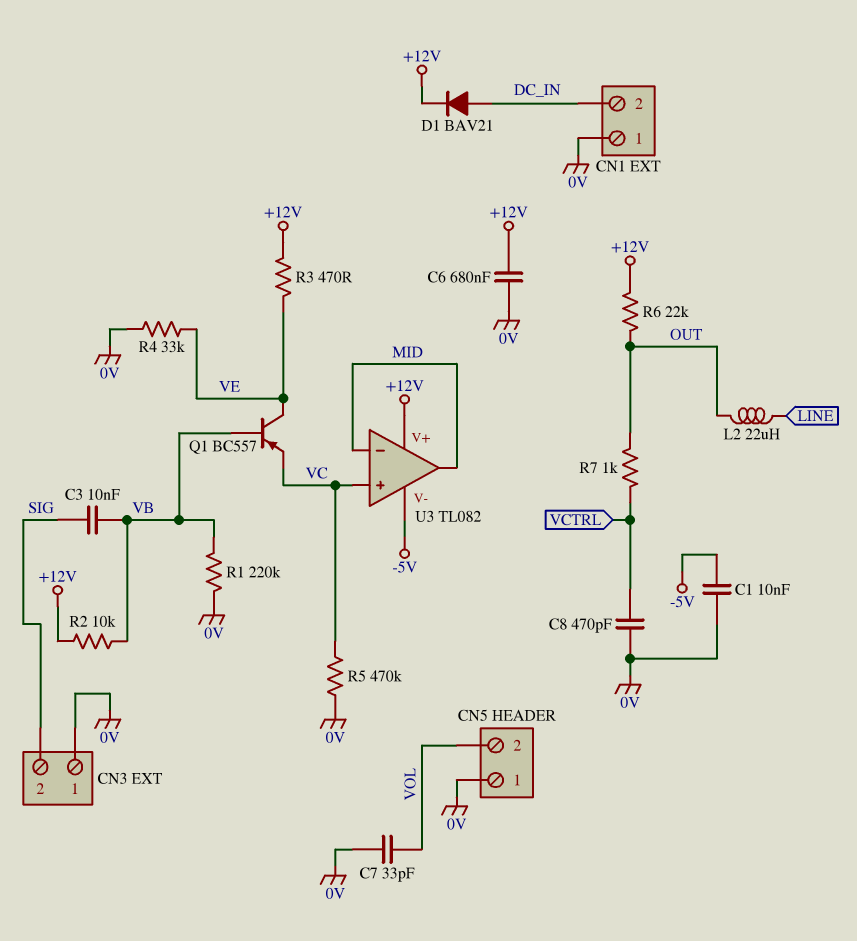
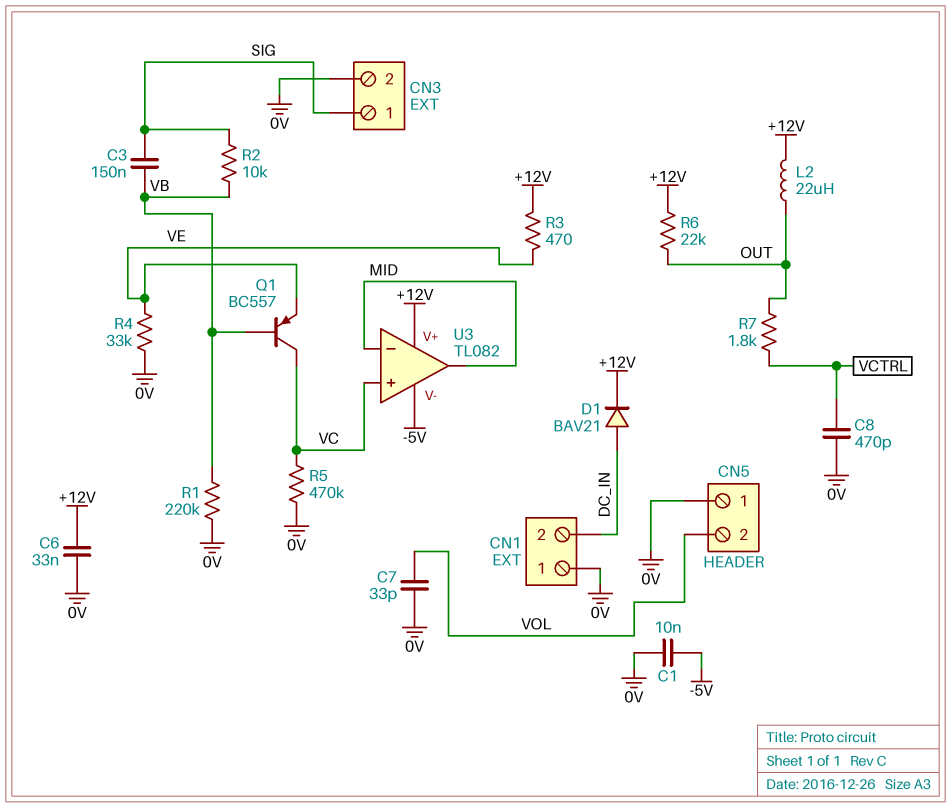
C3: 10nF (SIG, VB) -> 150nF (SIG, VB)
C6: 680nF (+12V, 0V) -> 33nF (+12V, 0V)
CN3 pin 1: 0V -> SIG
CN3 pin 2: SIG -> 0V
L2: 22uH (LINE, OUT) -> 22uH (+12V, OUT)
Q1: PNP BC557 (B VB, C VE, E VC) -> PNP BC557 (B VB, C VC, E VE)
R2: 10k (+12V, VB) -> 10k (SIG, VB)
R7: 1k (OUT, VCTRL) -> 1.8k (OUT, VCTRL)

